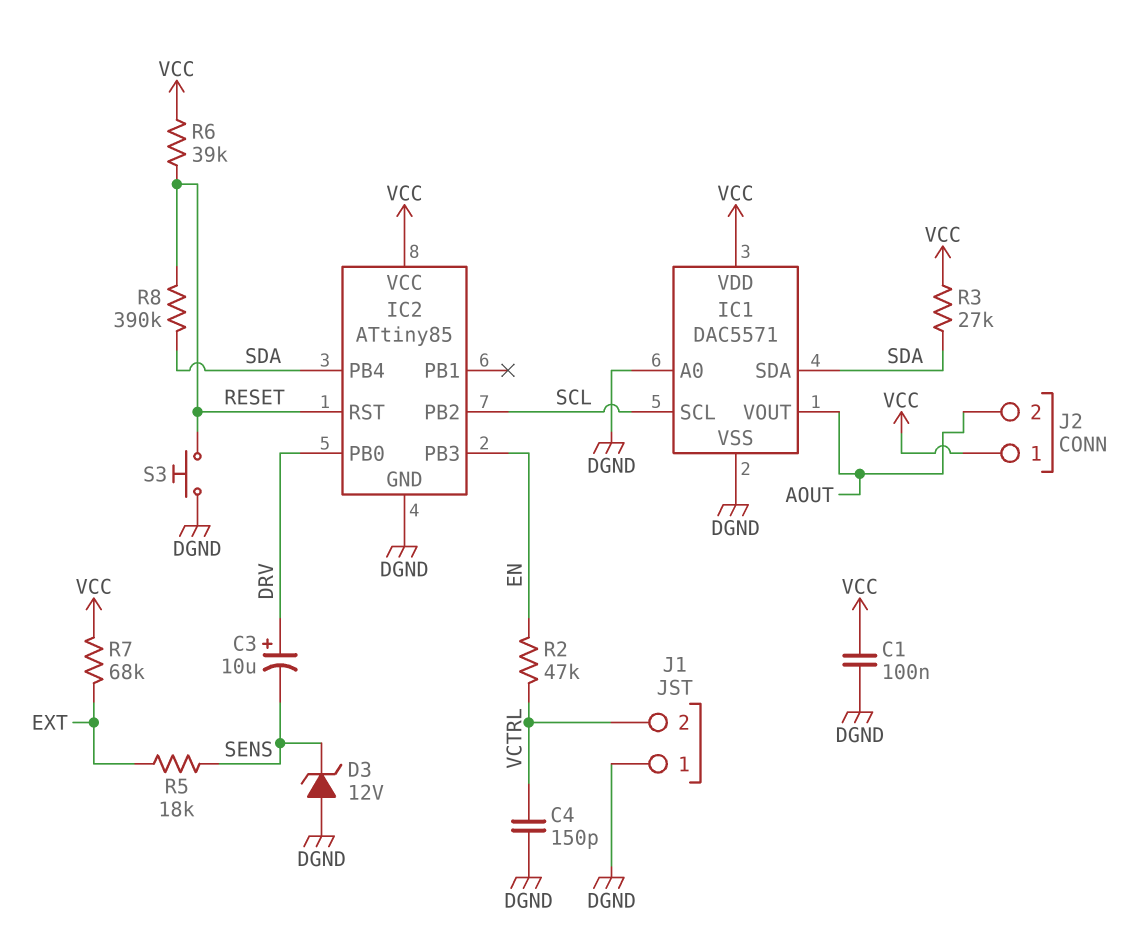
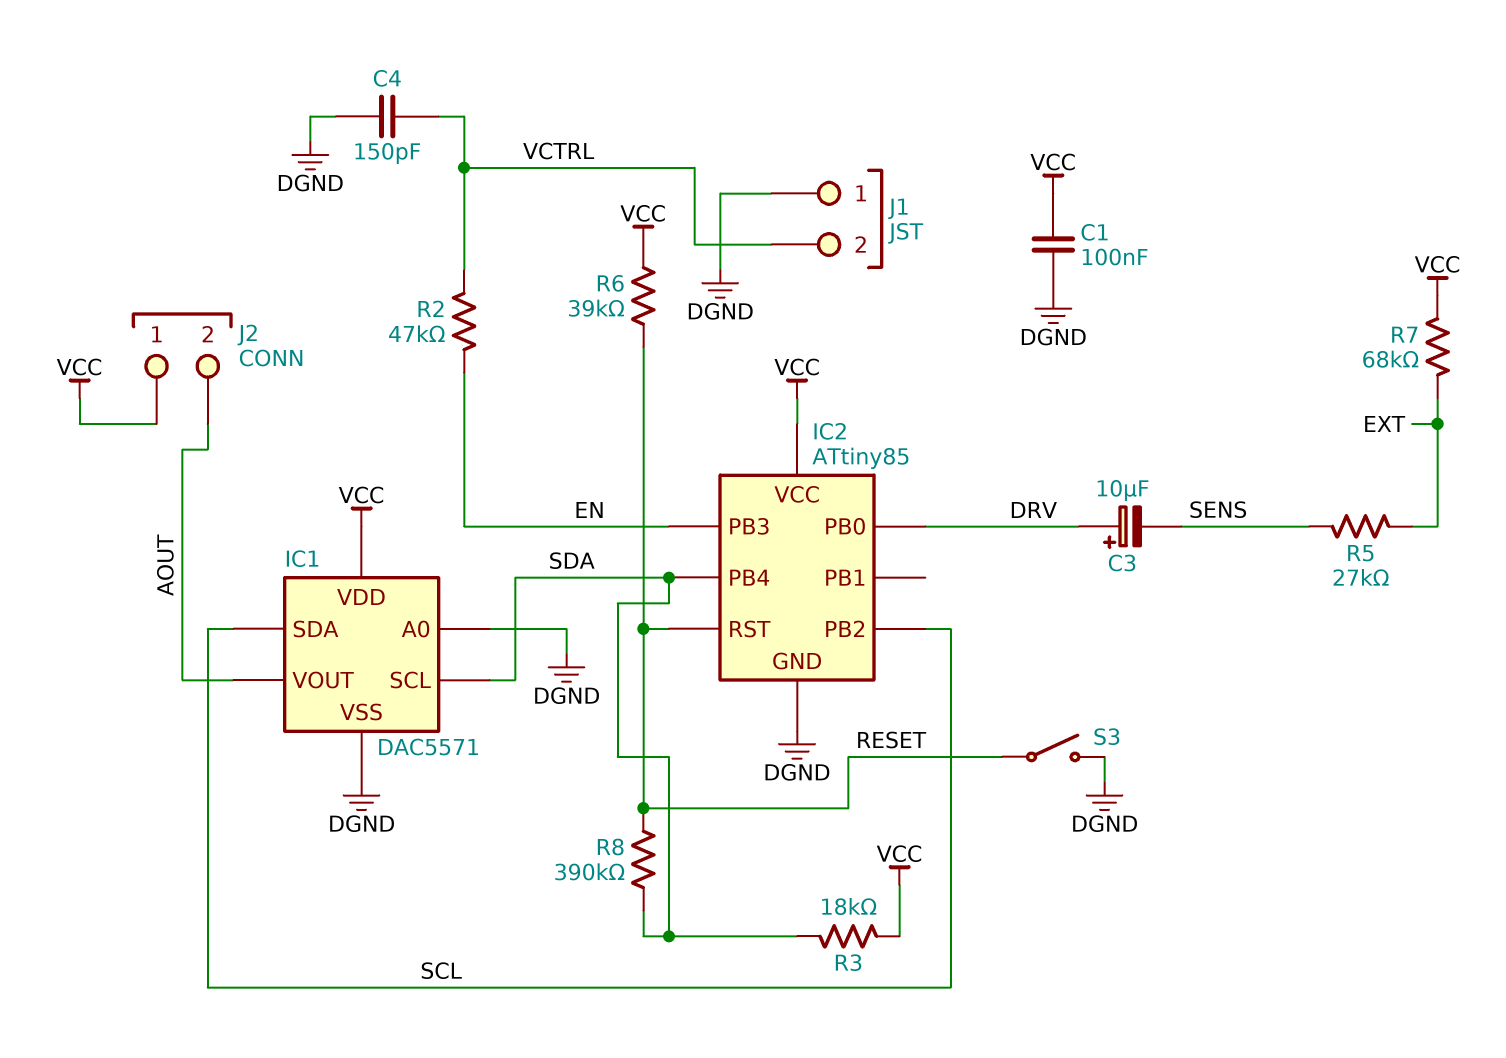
D3: zener 12V (A DGND, K SENS) -> none
IC1 pin SCL: SCL -> SDA
IC1 pin SDA: SDA -> SCL
R3: 27k (SDA, VCC) -> 18k (SDA, VCC)
R5: 18k (EXT, SENS) -> 27k (EXT, SENS)
S3: button (DGND, RESET) -> switch (DGND, RESET)

